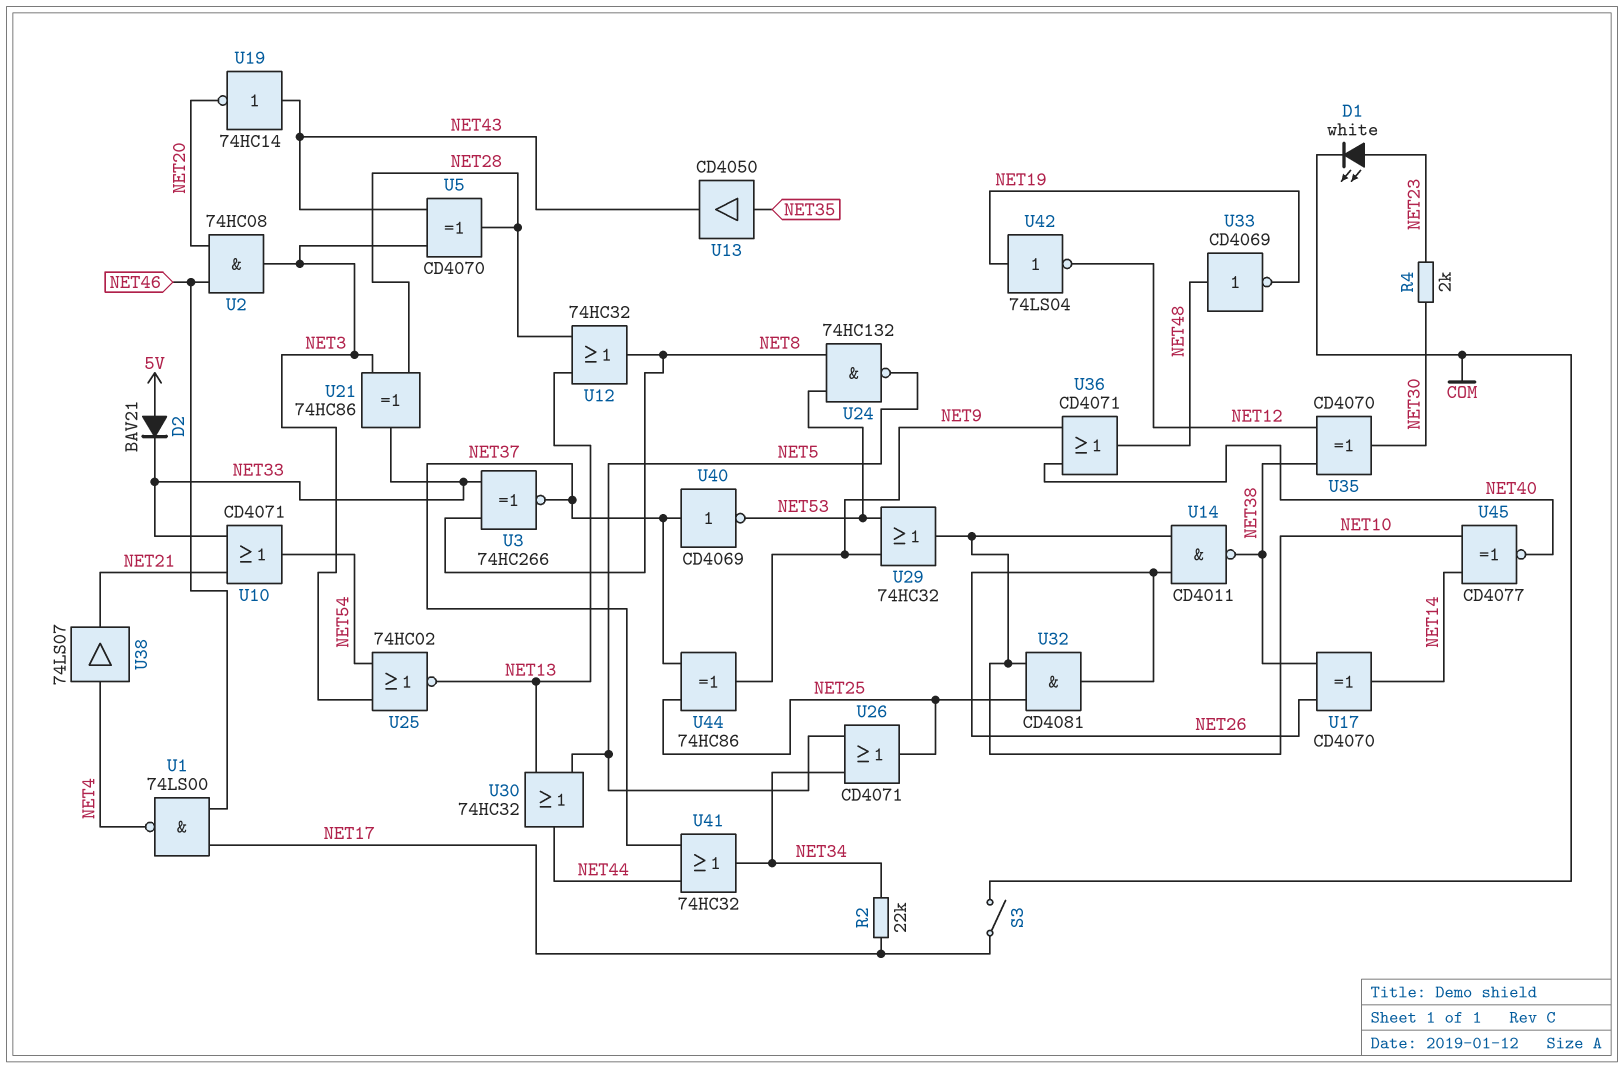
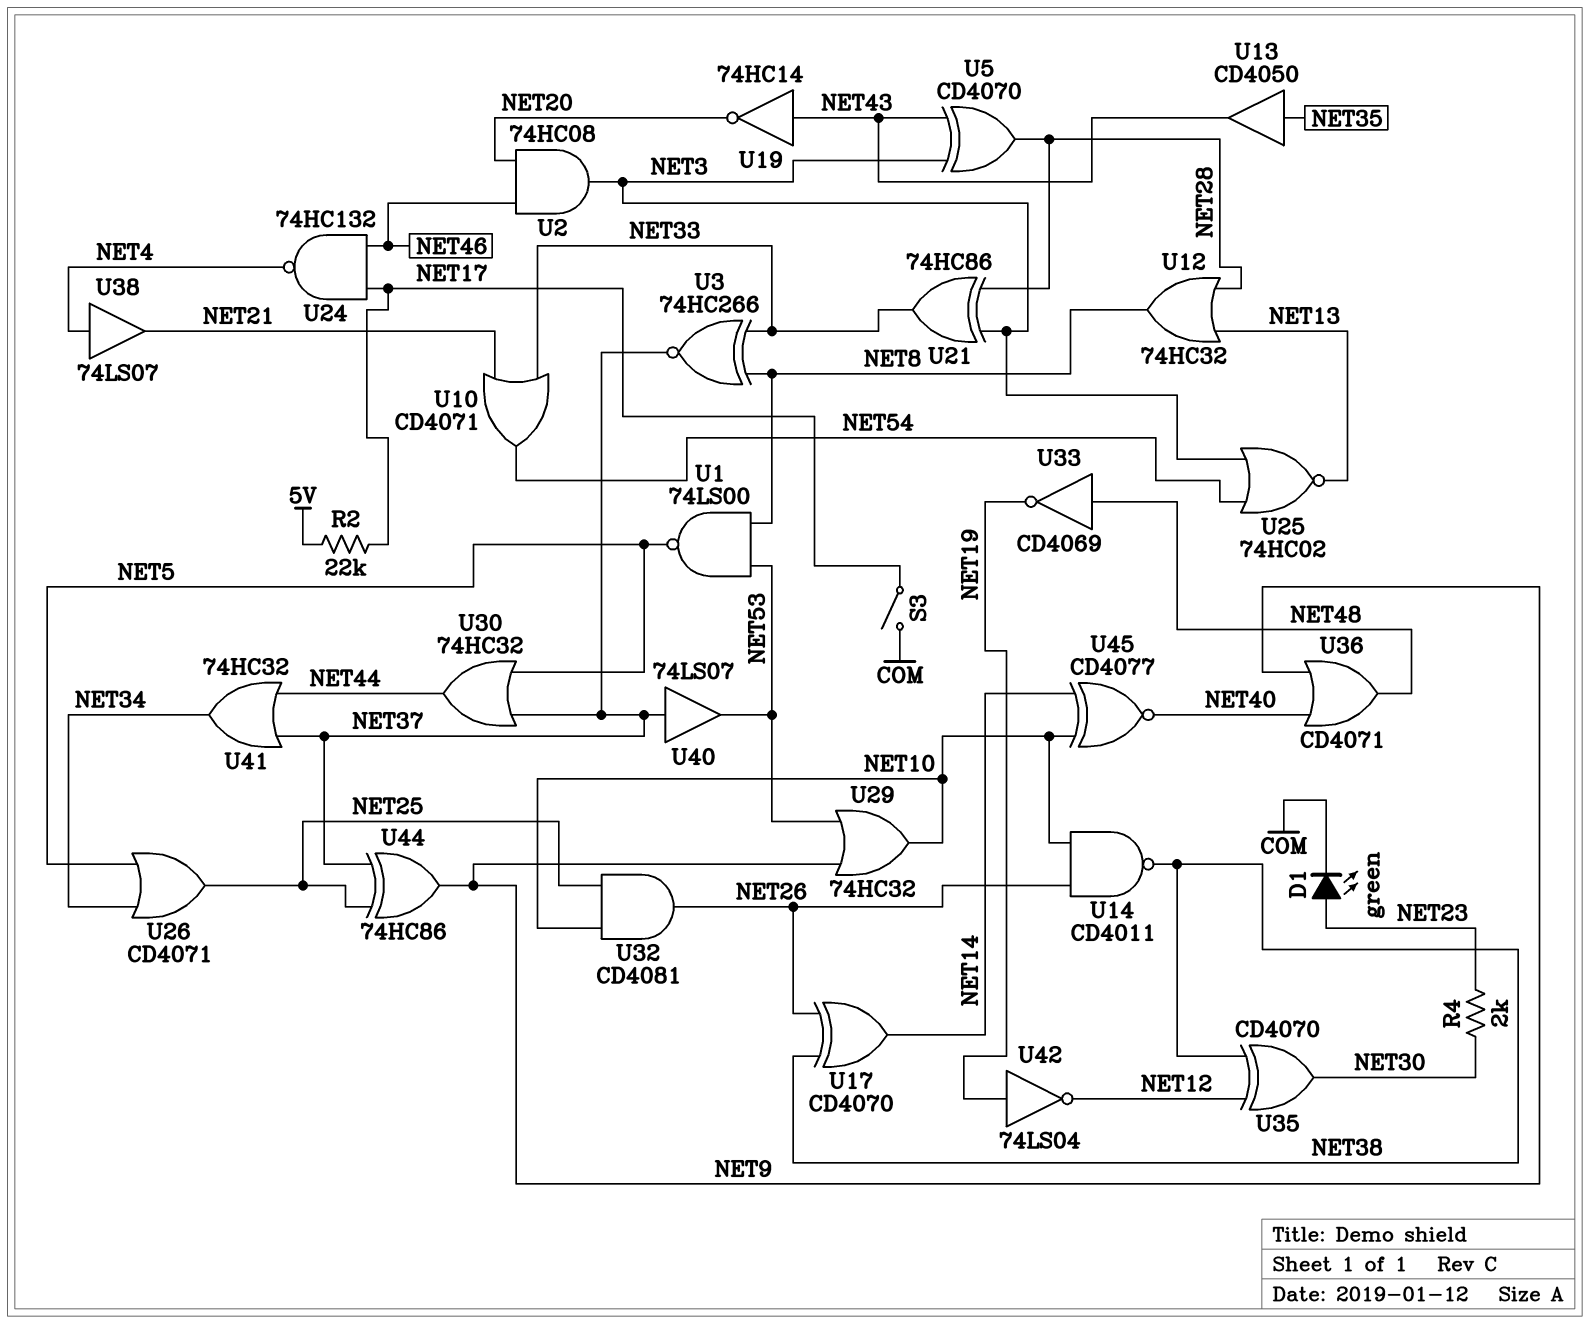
D1: LED white (A NET23, K COM) -> LED green (A NET23, K COM)
D2: diode BAV21 (A 5V, K NET33) -> none
R2: 22k (NET17, NET34) -> 22k (5V, NET17)
U1: NAND 74LS00 (in NET17, in NET46, out NET4) -> NAND 74LS00 (in NET8, in NET53, out NET5)
U24: NAND 74HC132 (in NET8, in NET53, out NET5) -> NAND 74HC132 (in NET17, in NET46, out NET4)
U30: OR 74HC32 (in NET5, in NET13, out NET44) -> OR 74HC32 (in NET5, in NET37, out NET44)
U40: NOT CD4069 (in NET37, out NET53) -> buffer 74LS07 (in NET37, out NET53)

